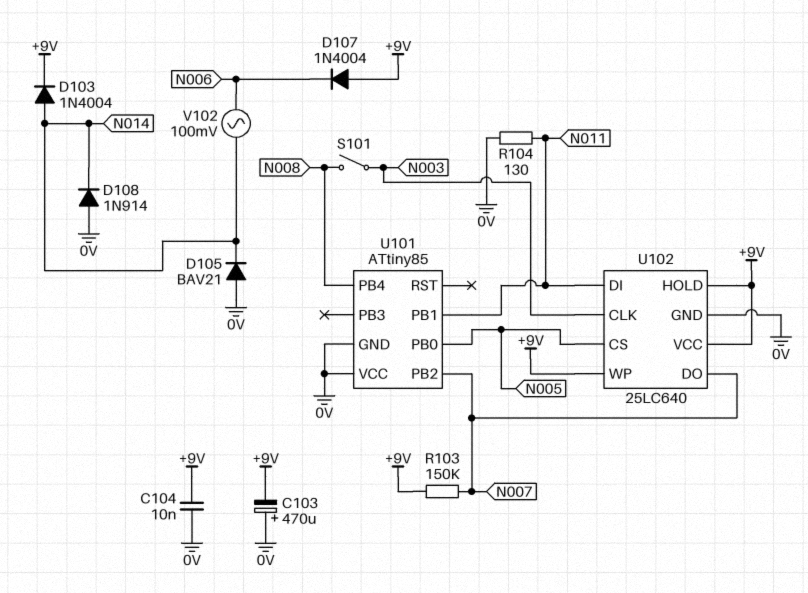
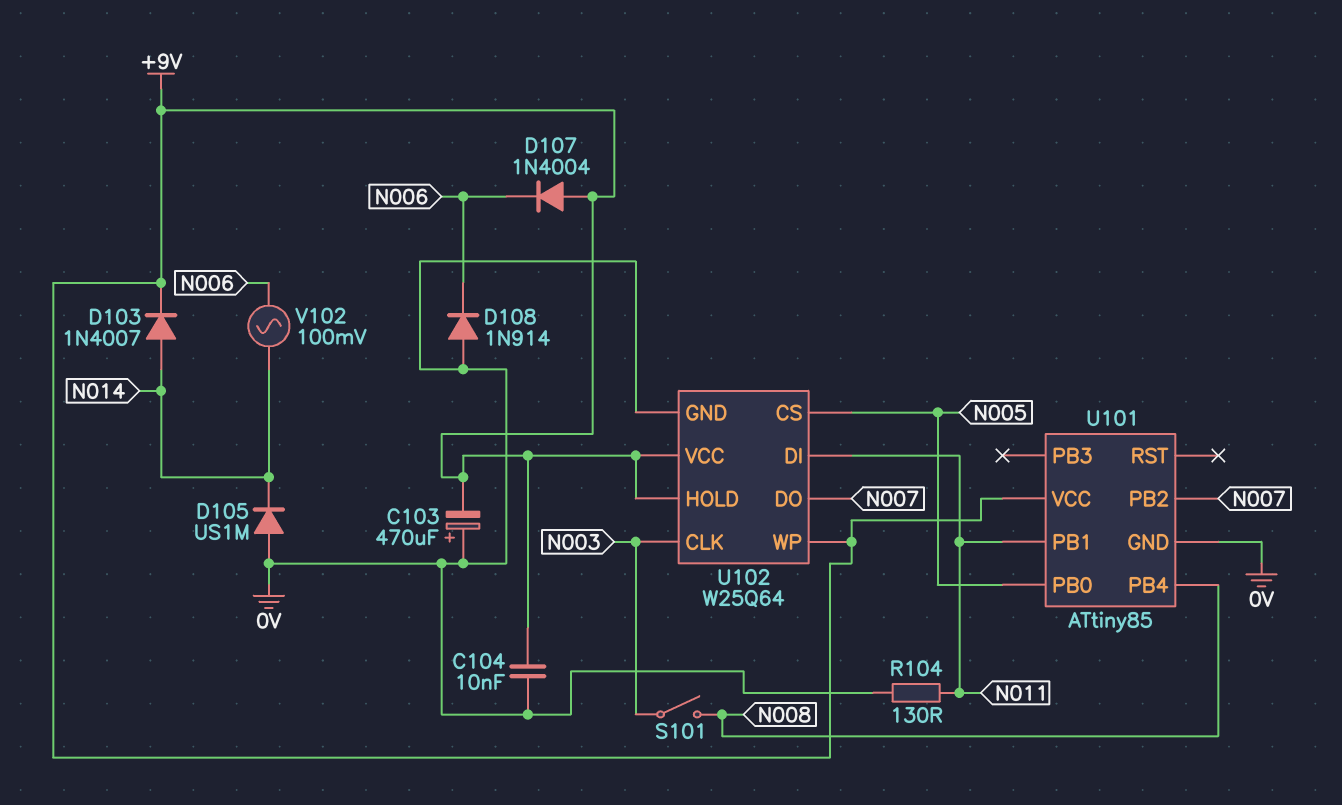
D103: diode 1N4004 (A N014, K +9V) -> diode 1N4007 (A N014, K +9V)
D105: diode BAV21 (A 0V, K N014) -> diode US1M (A 0V, K N014)
D108: diode 1N914 (A 0V, K N014) -> diode 1N914 (A 0V, K N006)
R103: 150k (+9V, N007) -> none
U101 pin VCC: 0V -> +9V
U102: 25LC640 -> W25Q64

